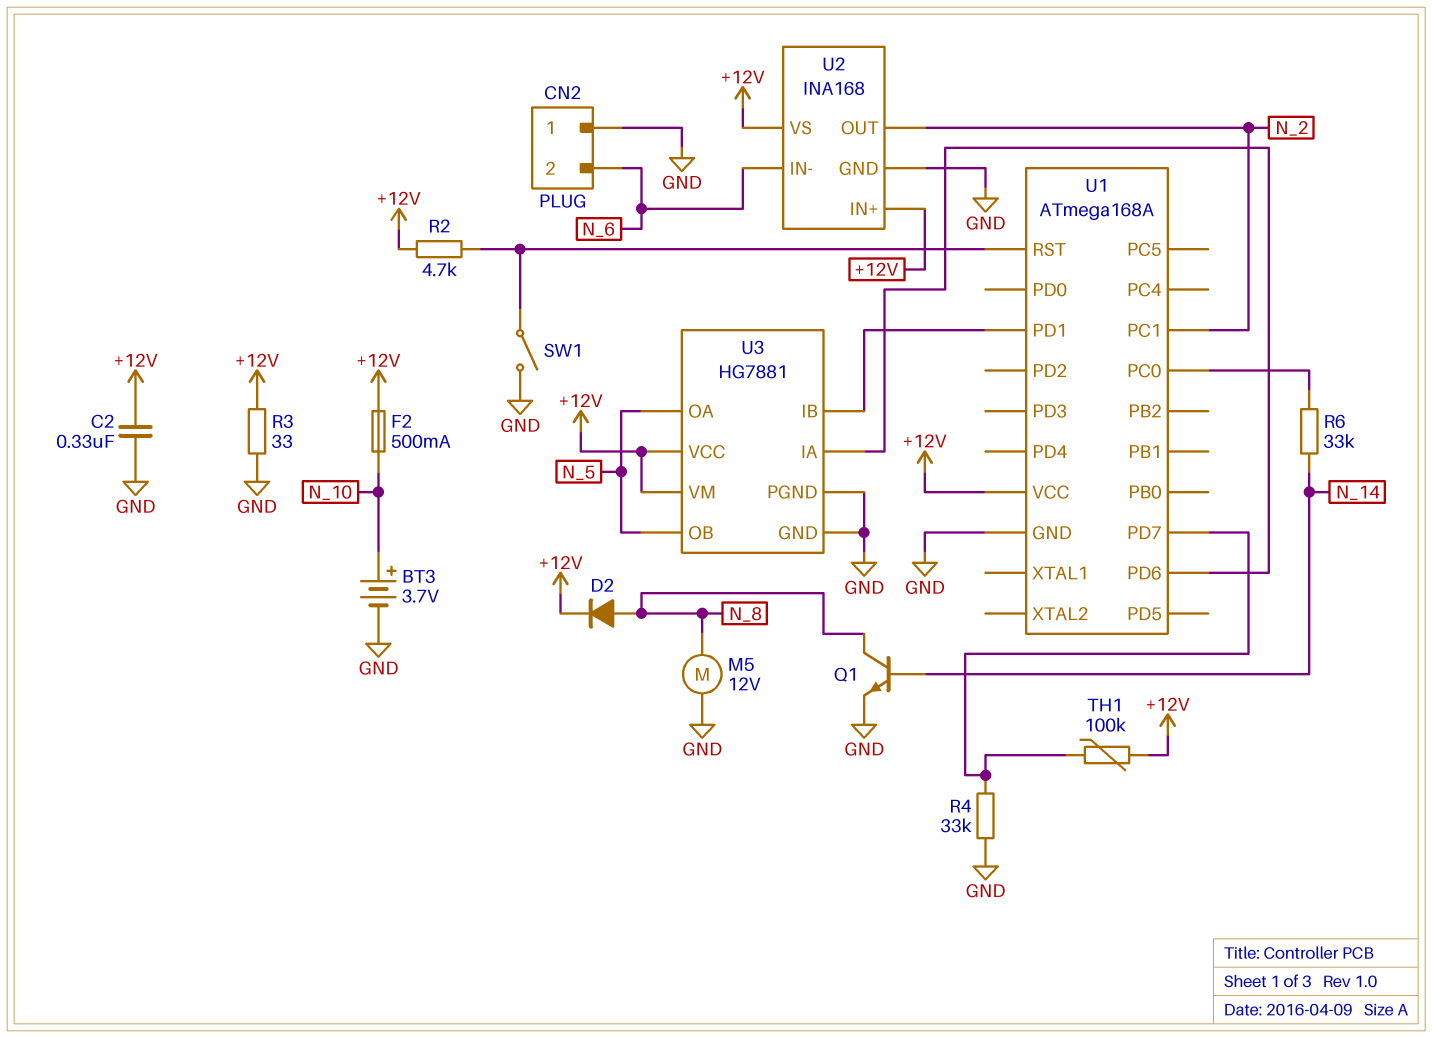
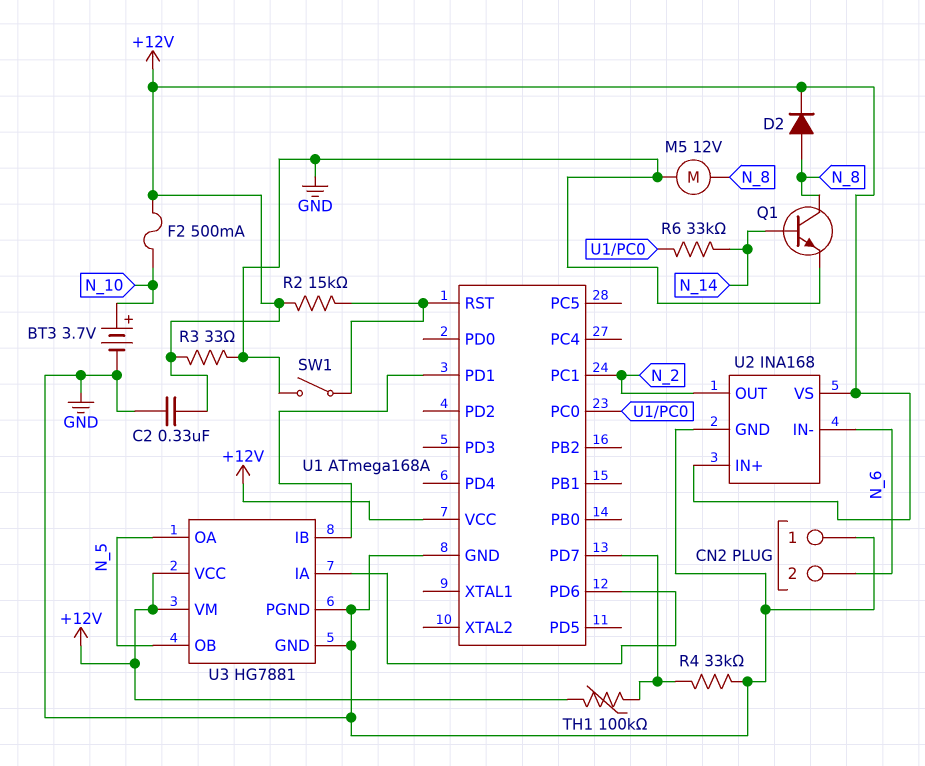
R2: 4.7k (+12V, U1/RST) -> 15k (+12V, U1/RST)

